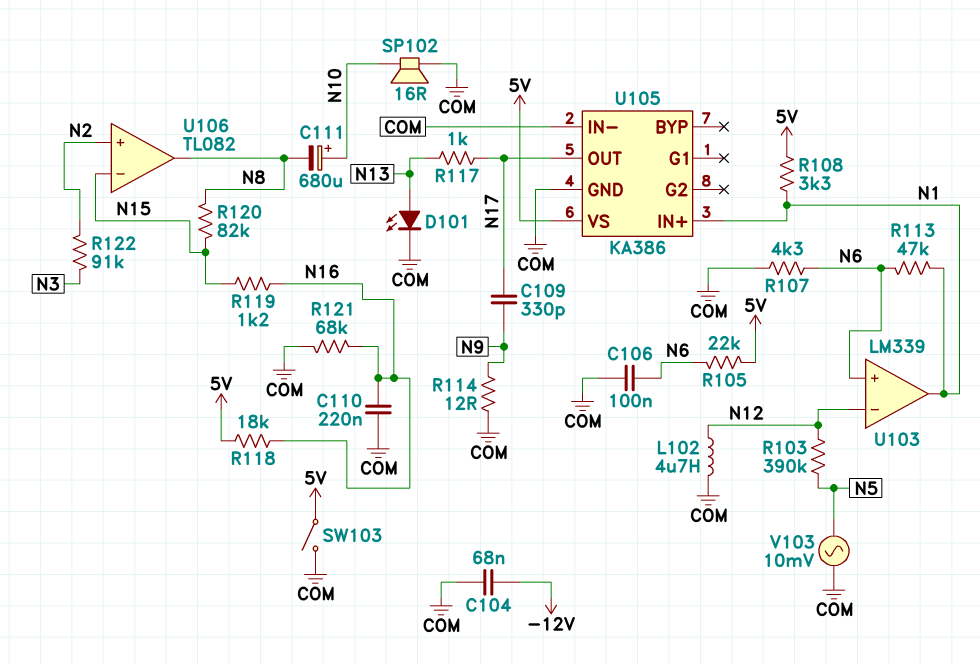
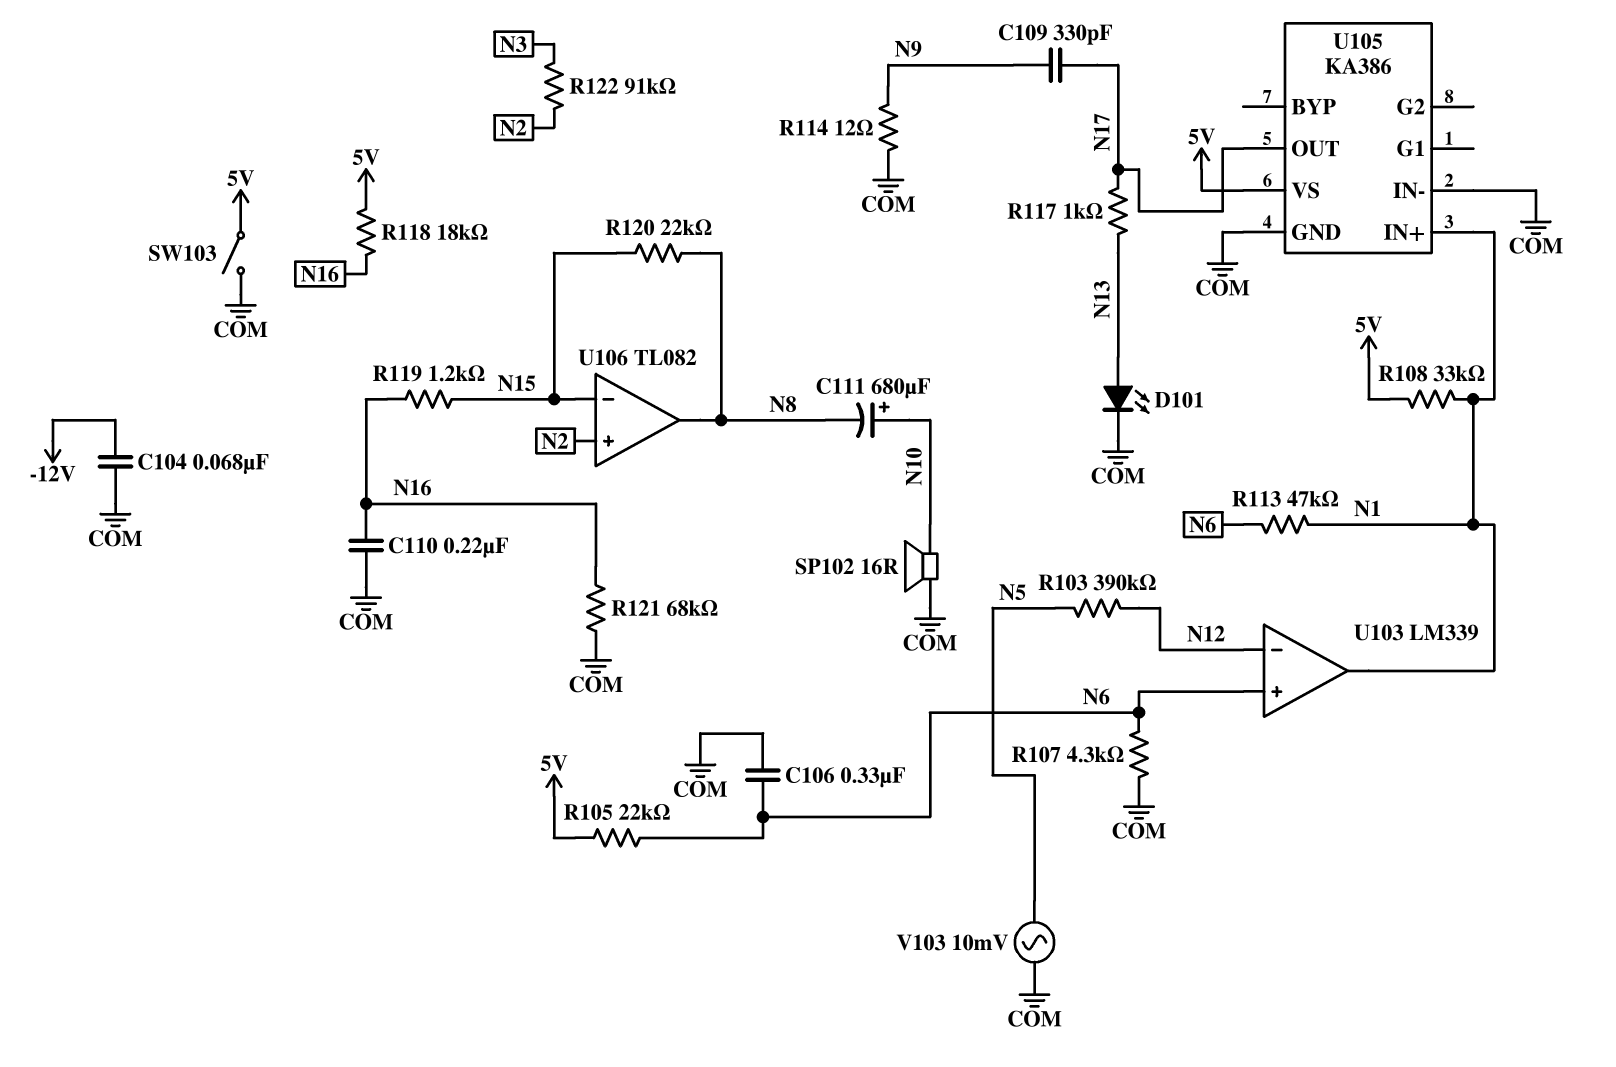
C106: 100nF (COM, N6) -> 330nF (COM, N6)
L102: 4.7uH (COM, N12) -> none
R108: 3.3k (5V, N1) -> 33k (5V, N1)
R120: 82k (N8, N15) -> 22k (N8, N15)

